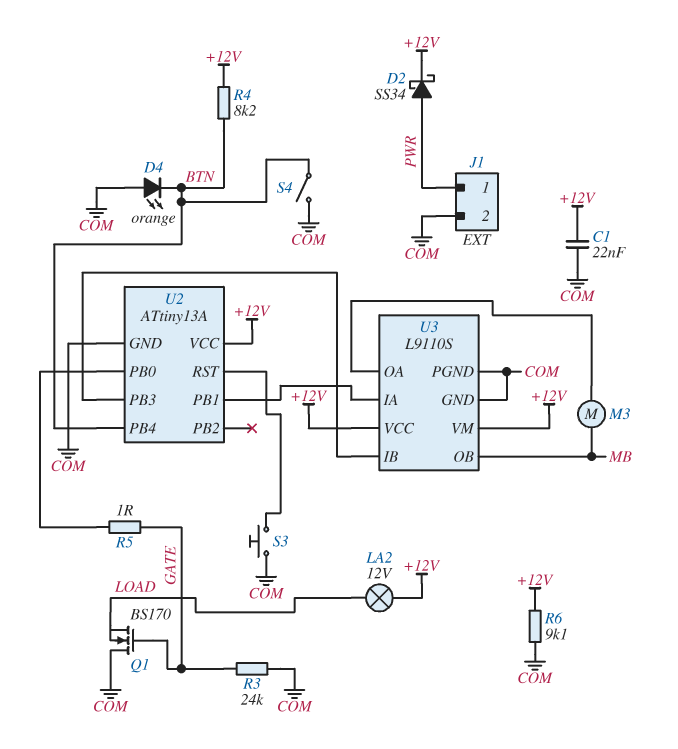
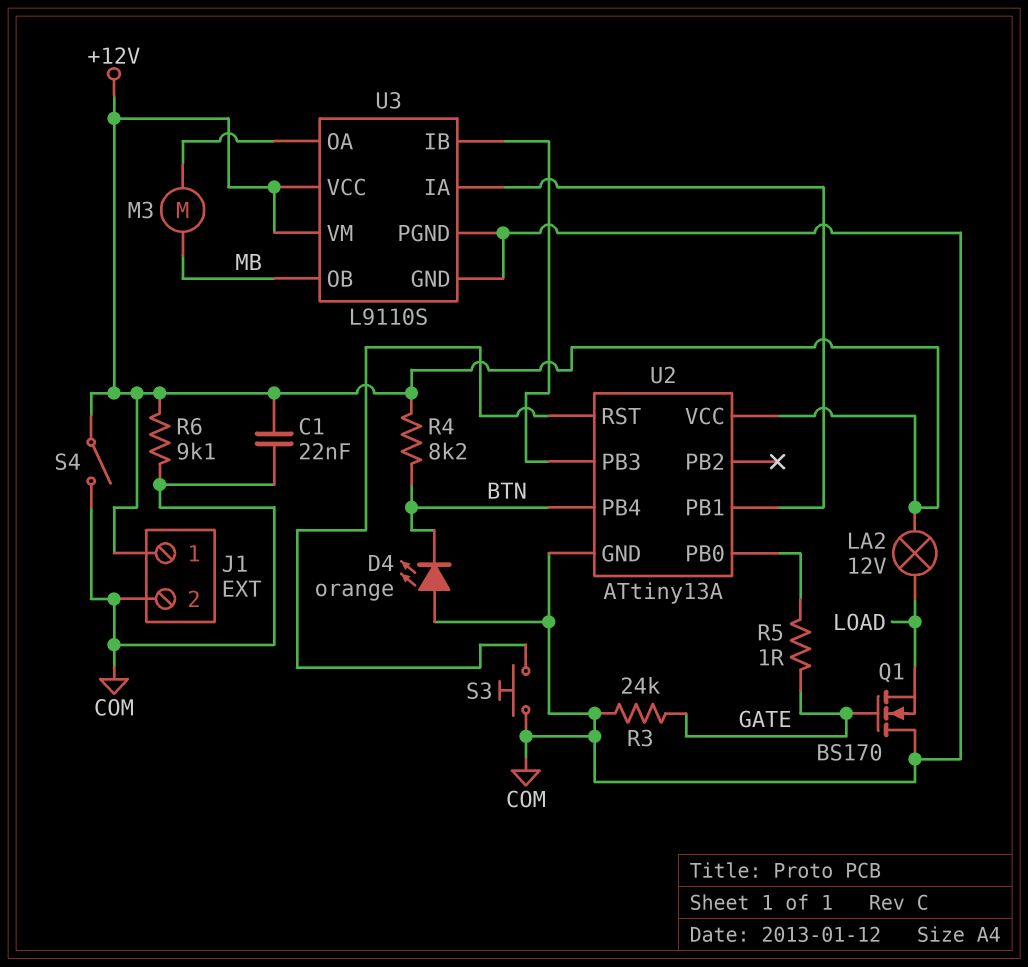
D2: schottky SS34 (A PWR, K +12V) -> none
J1 pin 1: PWR -> +12V
S4: switch (BTN, COM) -> switch (+12V, COM)

